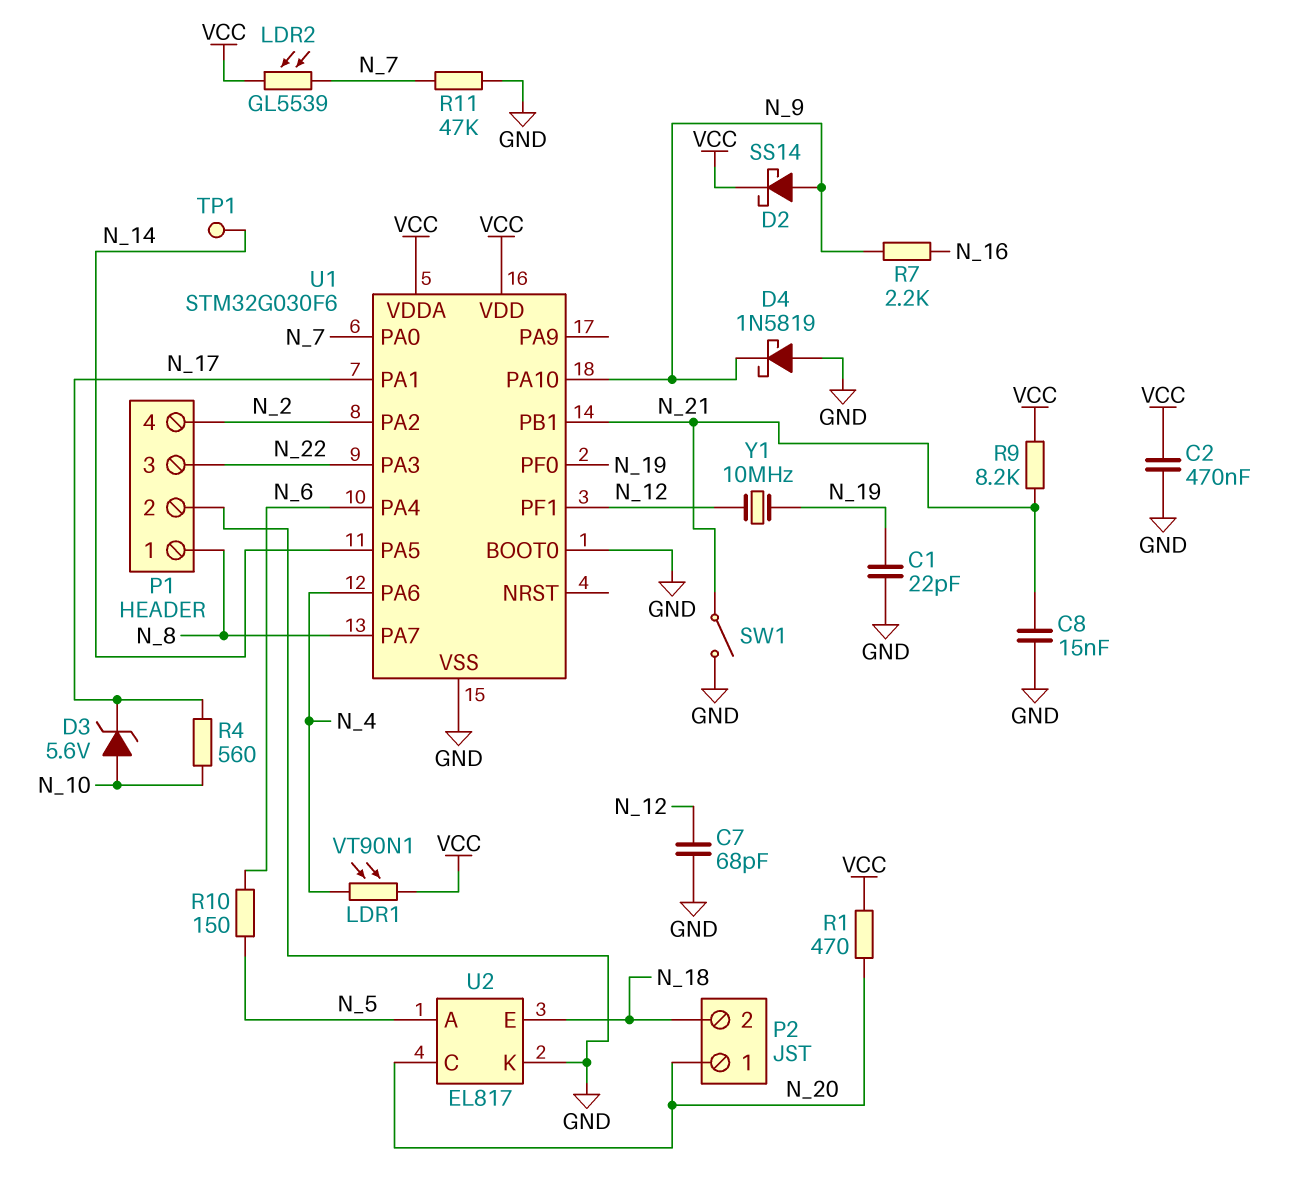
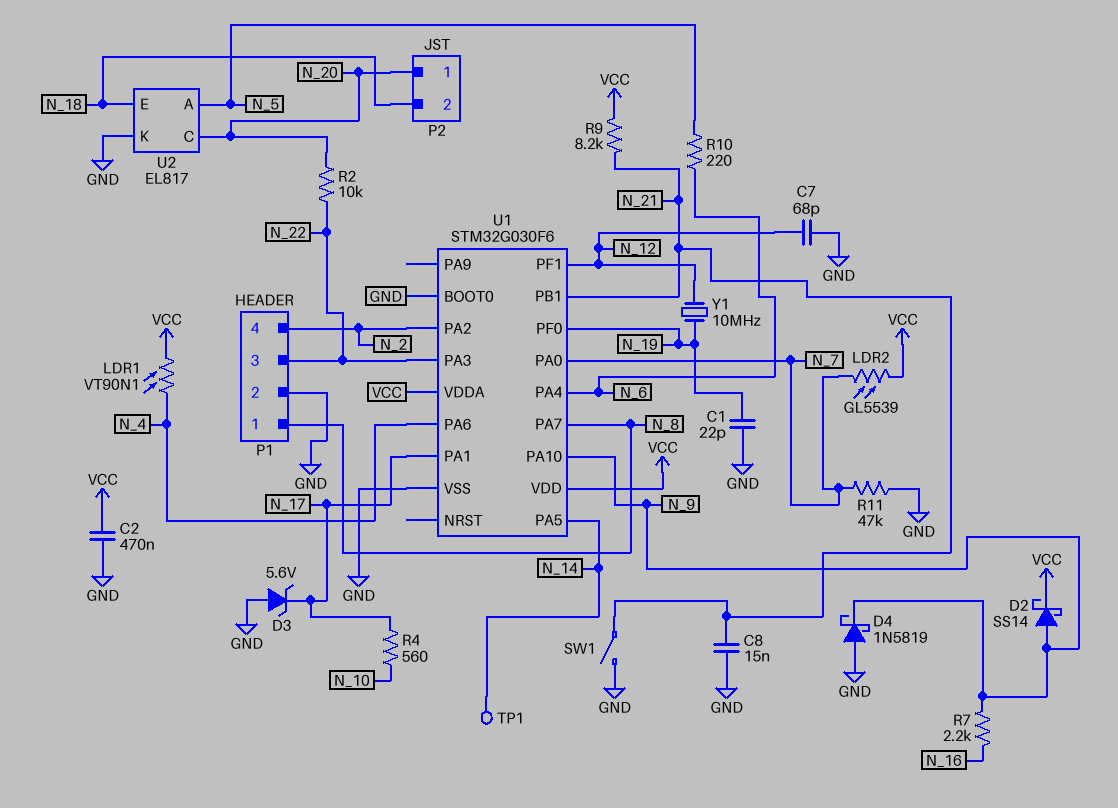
D3: zener 5.6V (A N_10, K N_17) -> zener 5.6V (A GND, K N_17)
R1: 470 (N_20, VCC) -> none
R2: none -> 10k (N_20, N_22)
R10: 150 (N_5, N_6) -> 220 (N_5, N_6)

